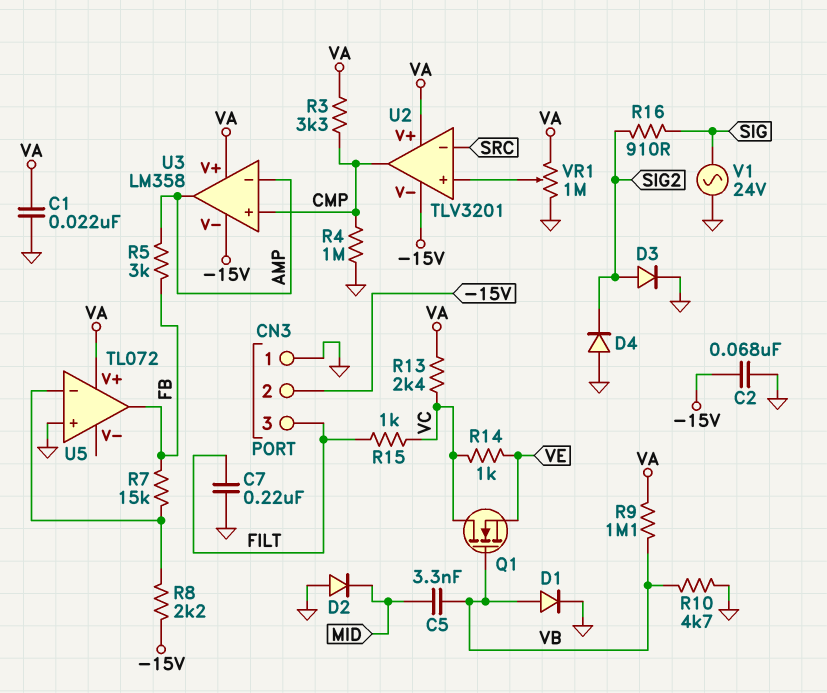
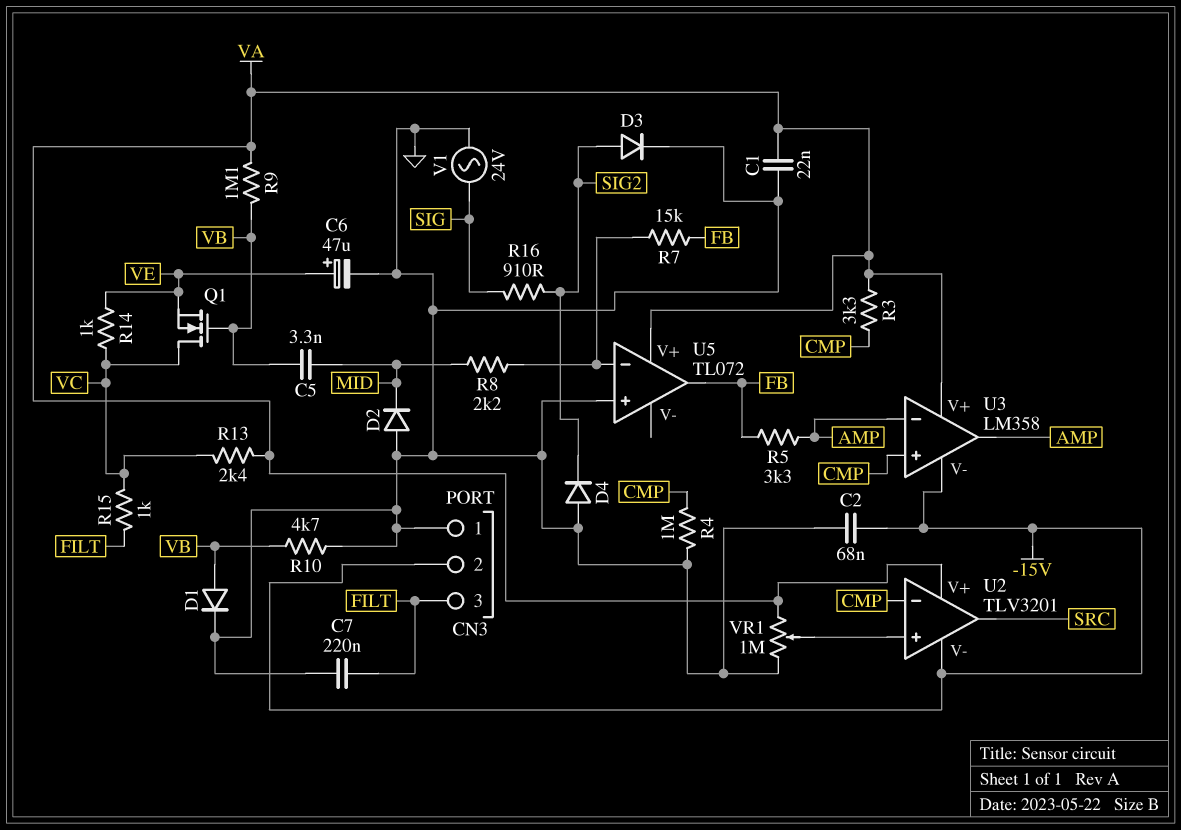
C6: none -> 47uF (plus VE, minus GND)
R5: 3k (AMP, FB) -> 3.3k (AMP, FB)
R8: 2.2k (-15V, U5/in-) -> 2.2k (MID, U5/in-)
U2 pin in-: SRC -> CMP
U2 pin out: CMP -> SRC

